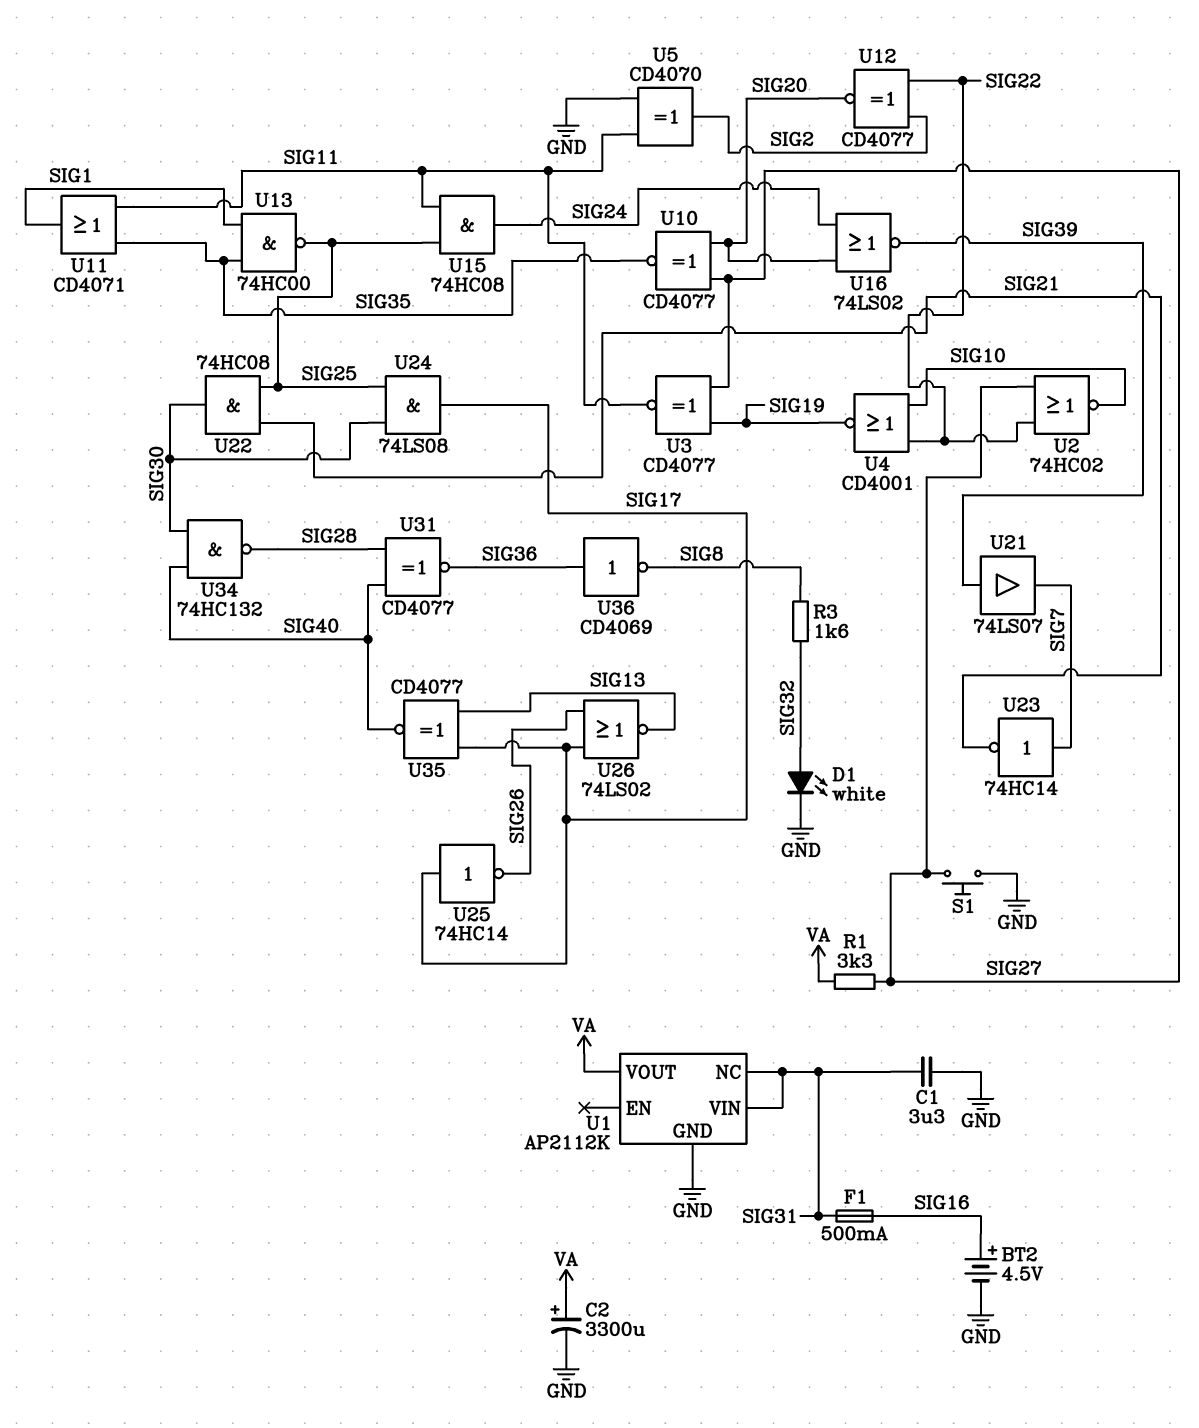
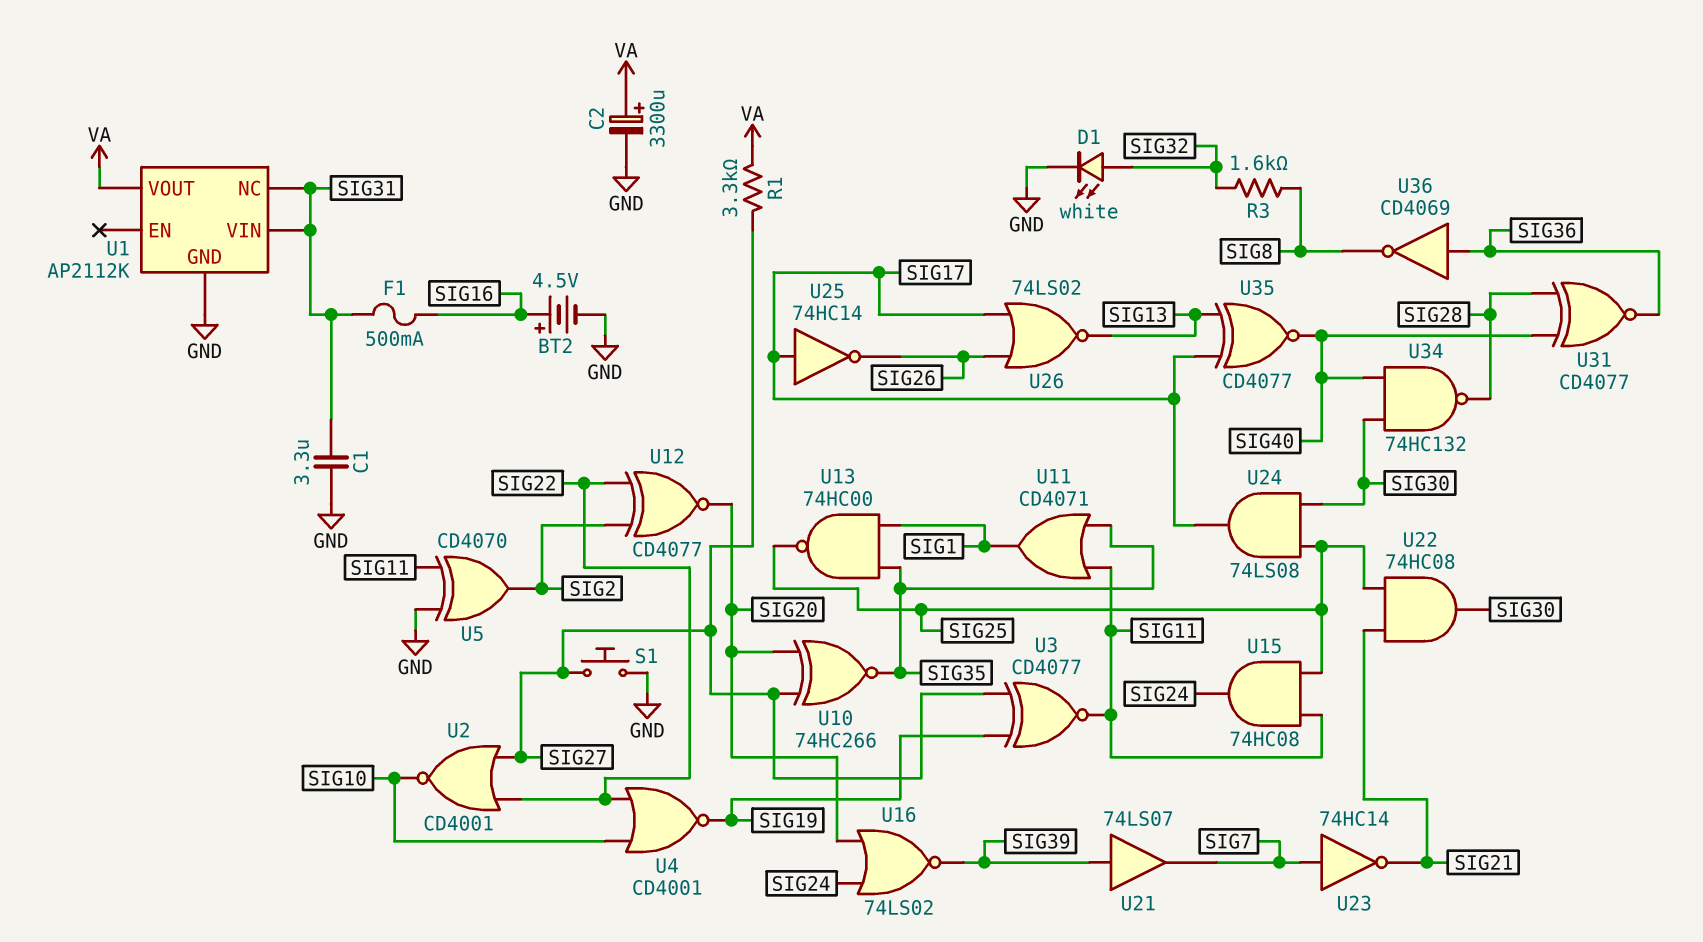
U2: NOR 74HC02 (in SIG22, in SIG27, out SIG10) -> NOR CD4001 (in SIG22, in SIG27, out SIG10)
U10: XNOR CD4077 (in SIG20, in SIG27, out SIG35) -> XNOR 74HC266 (in SIG20, in SIG27, out SIG35)

